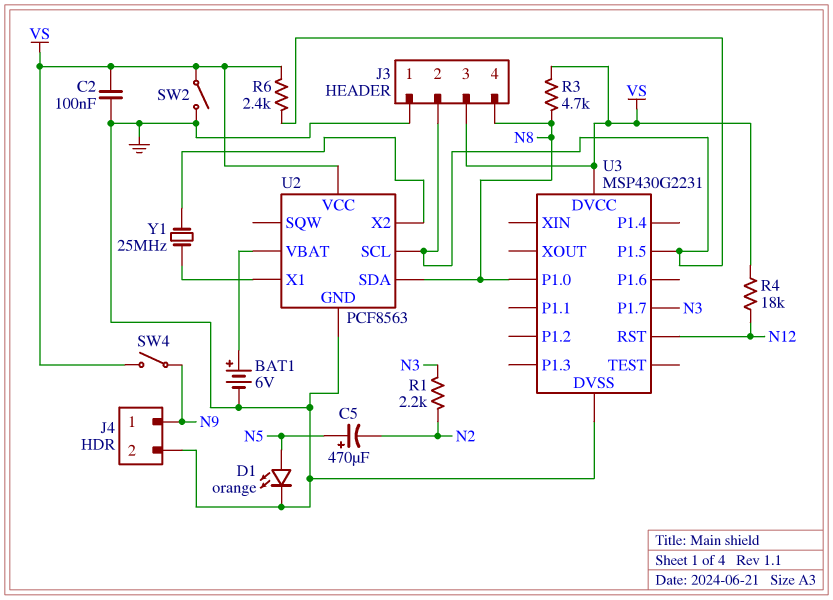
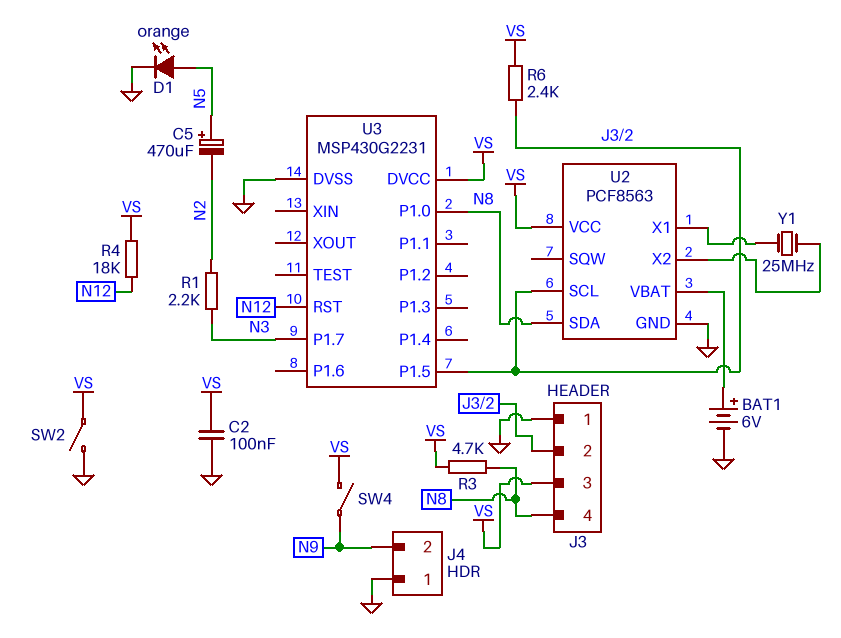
J4 pin 1: N9 -> GND
J4 pin 2: GND -> N9

